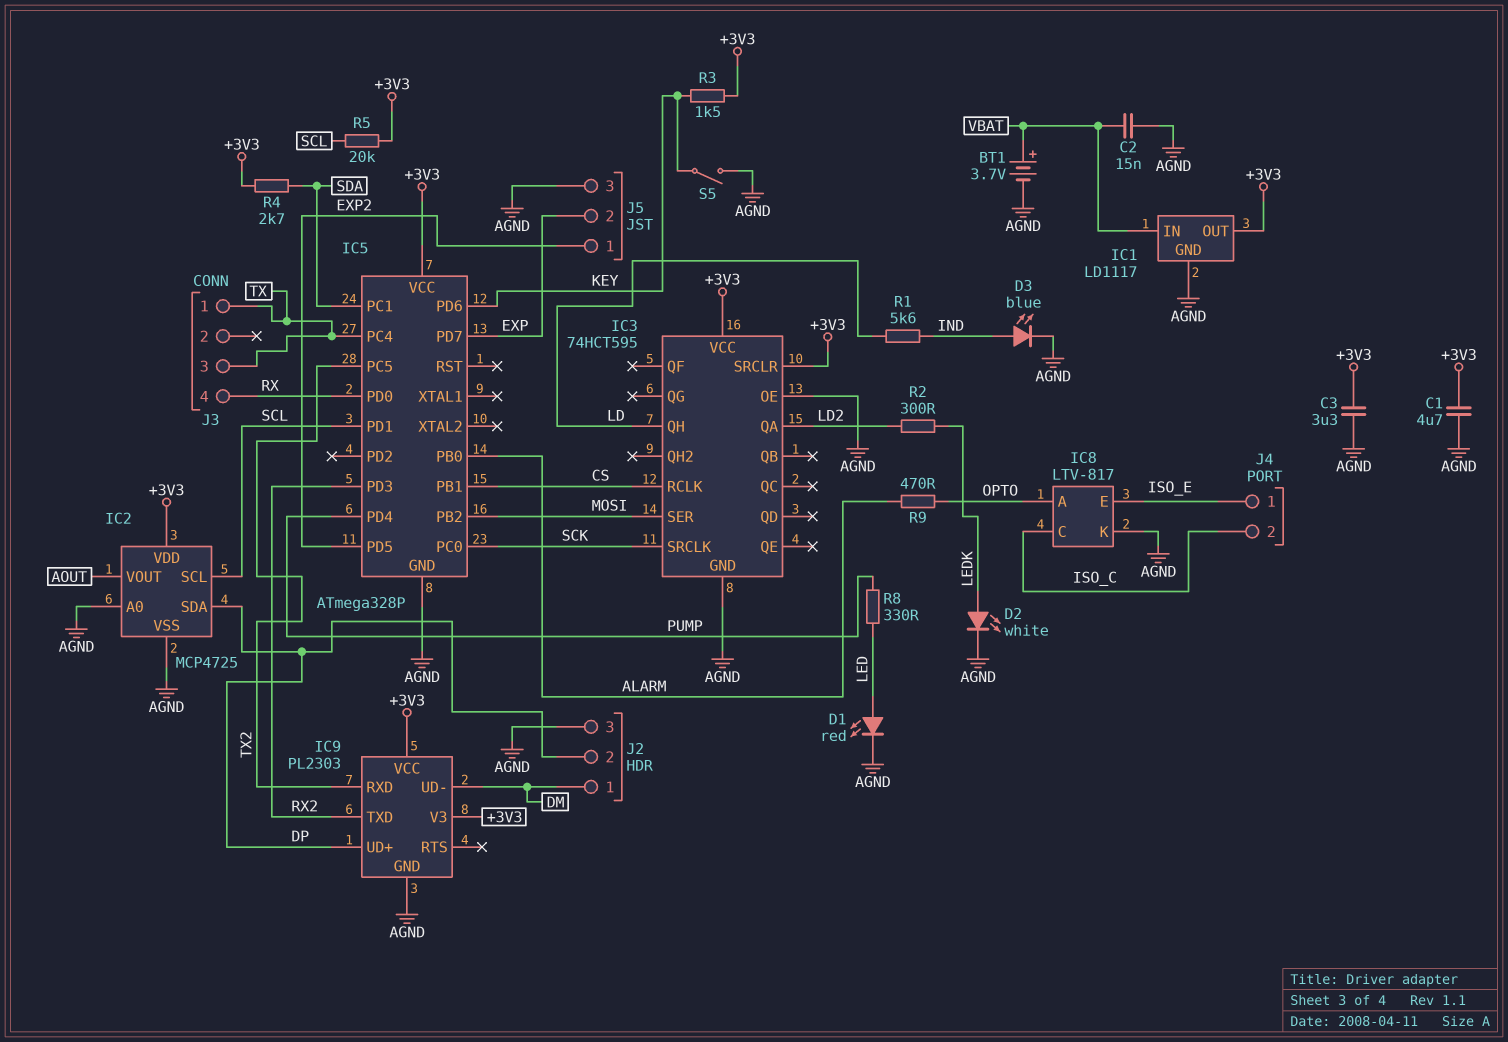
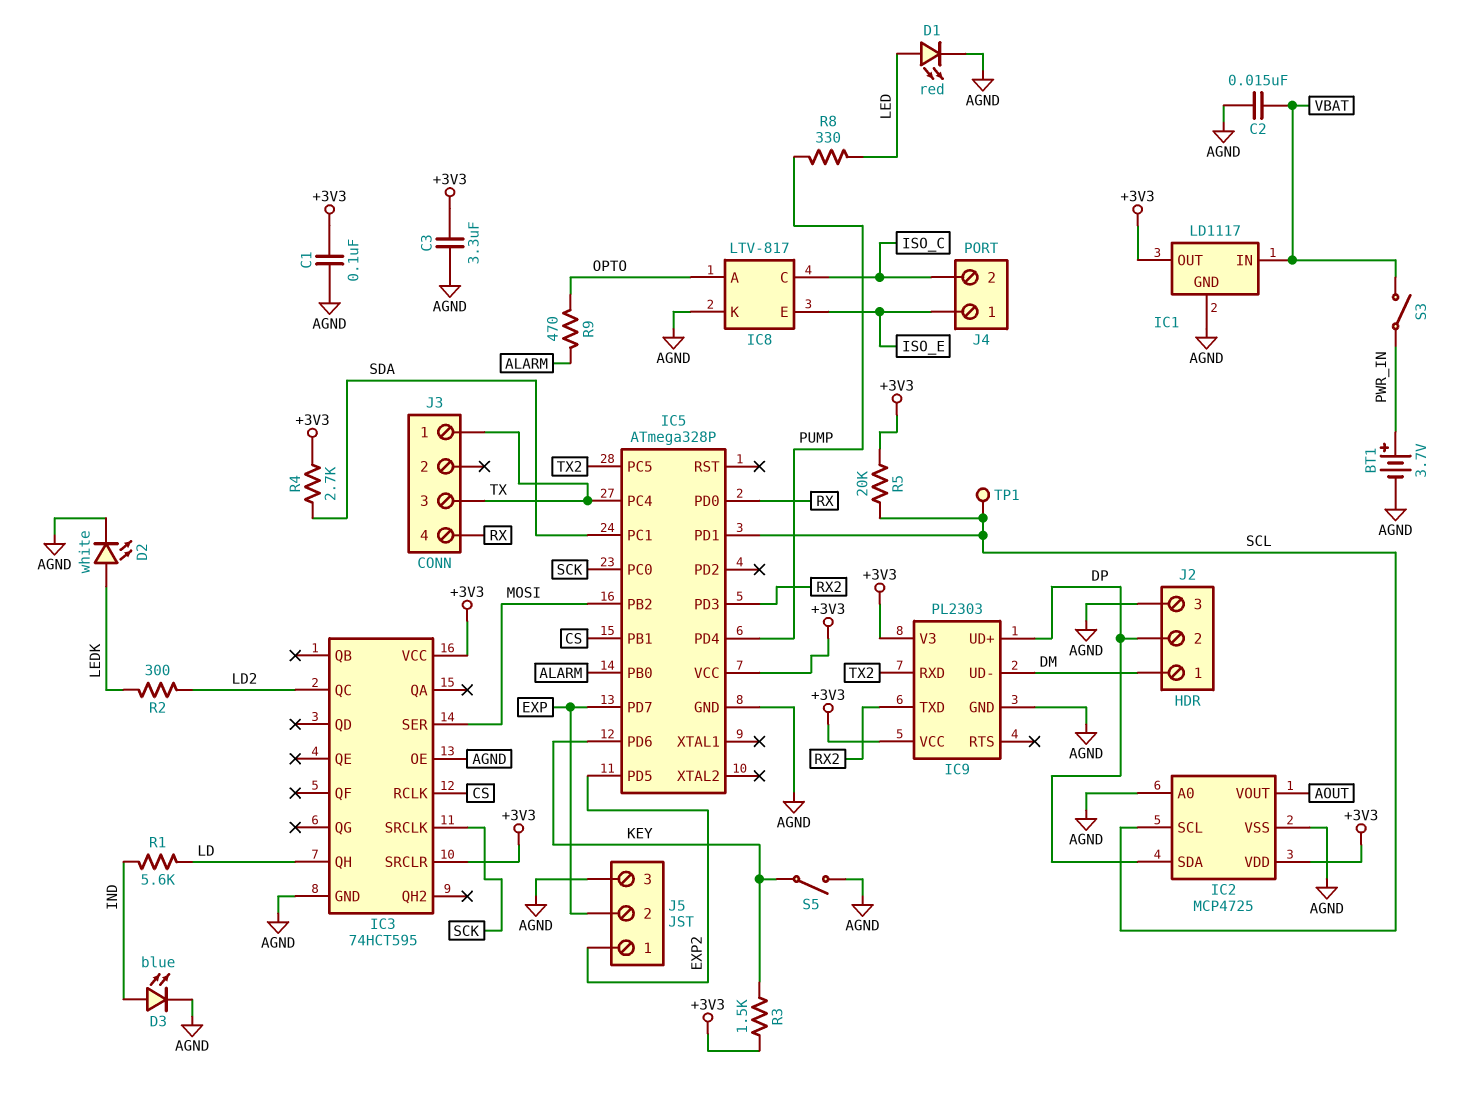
BT1: 3.7V (plus VBAT, minus AGND) -> 3.7V (plus PWR_IN, minus AGND)
C1: 4.7uF (+3V3, AGND) -> 100nF (+3V3, AGND)
IC3 pin QA: LD2 -> none
IC3 pin QC: none -> LD2
S3: none -> switch (PWR_IN, VBAT)
TP1: none -> test point (SCL)

